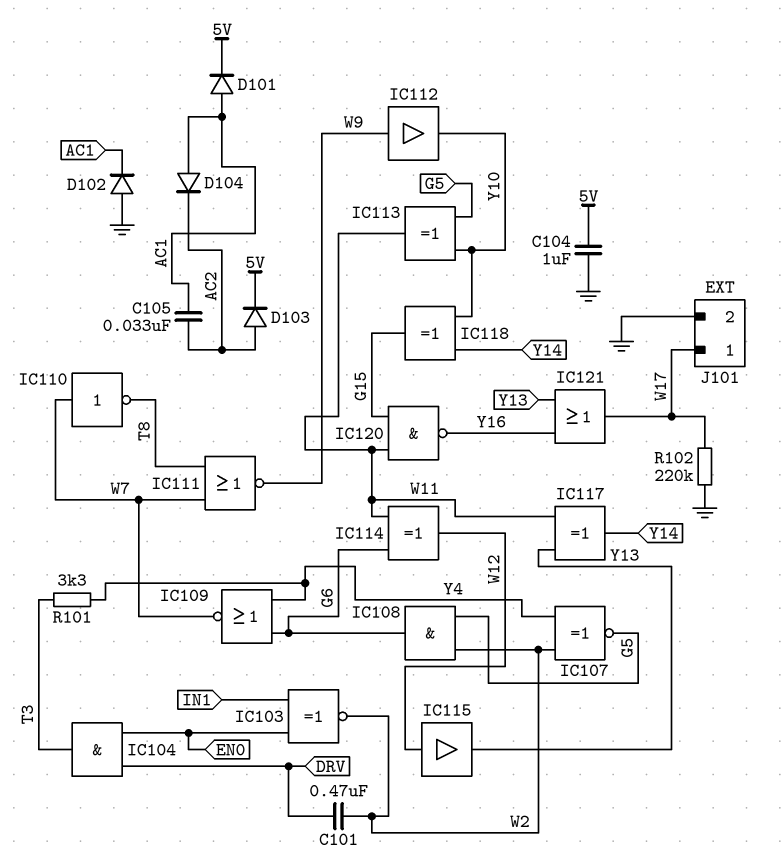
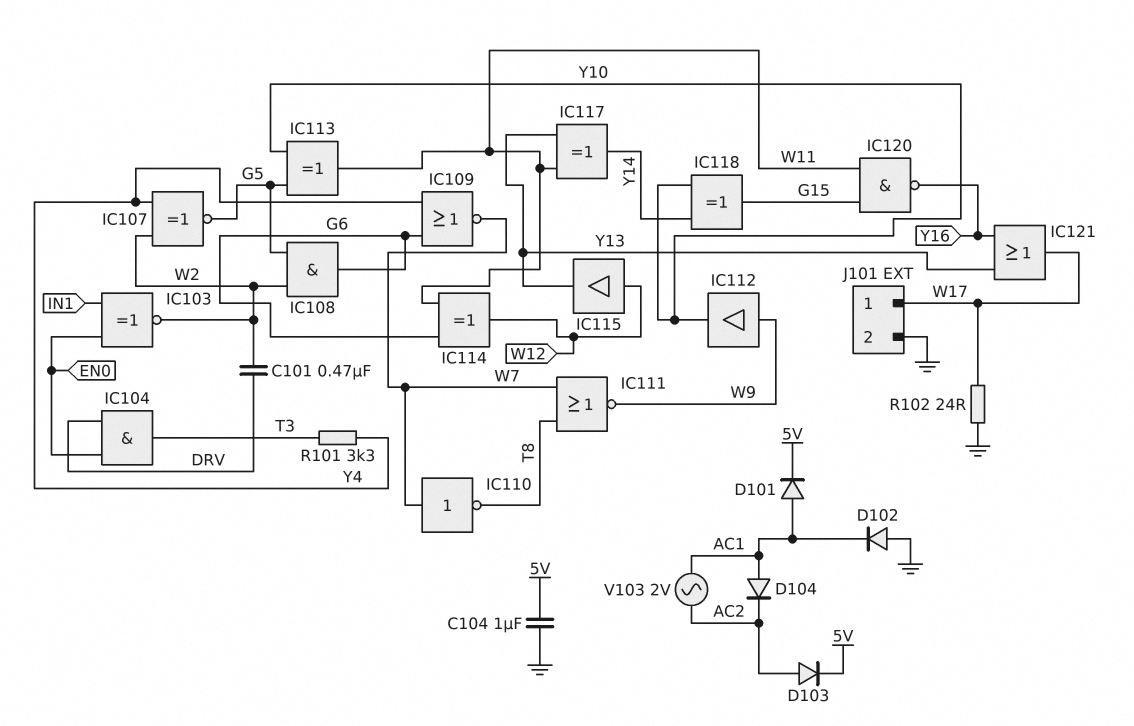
C105: 33nF (AC1, AC2) -> none
R102: 220k (GND, W17) -> 24 (GND, W17)
V103: none -> AC 2V (AC1, AC2)

